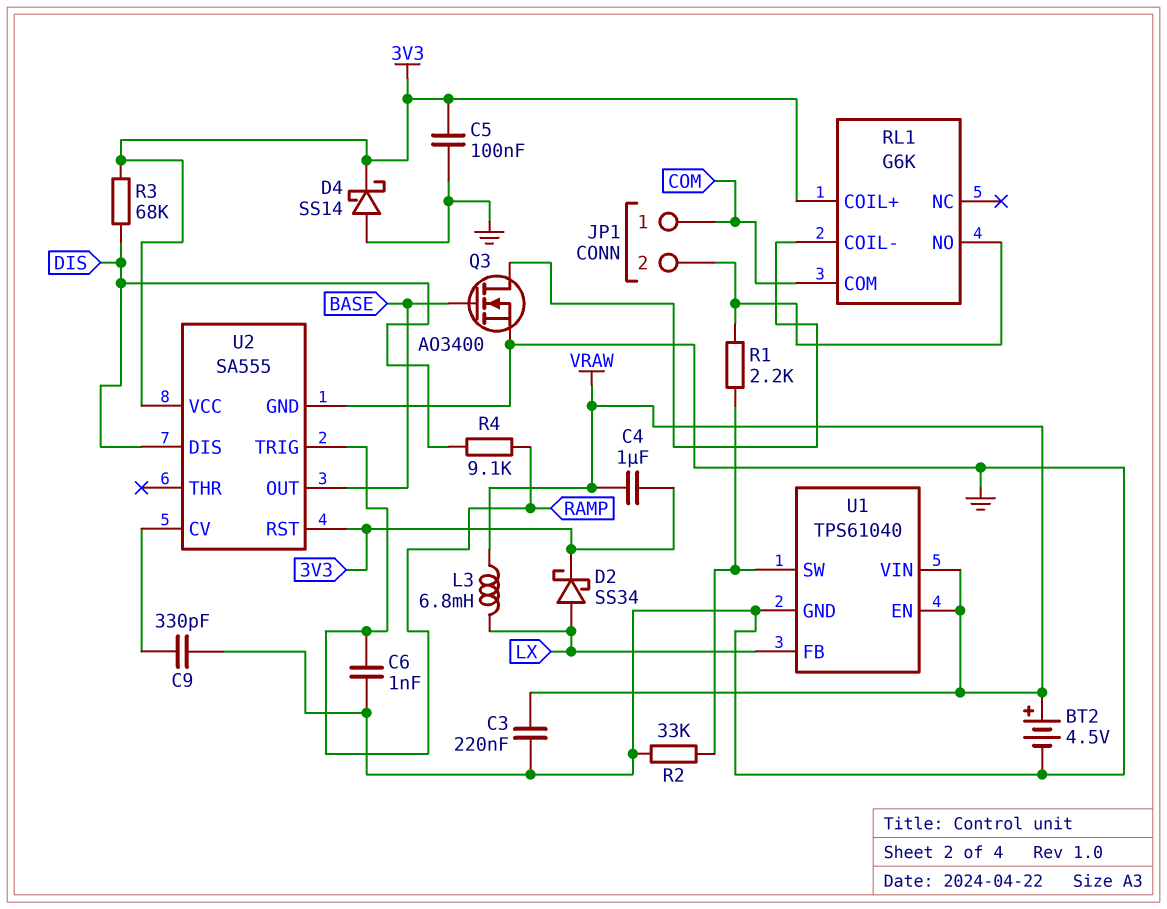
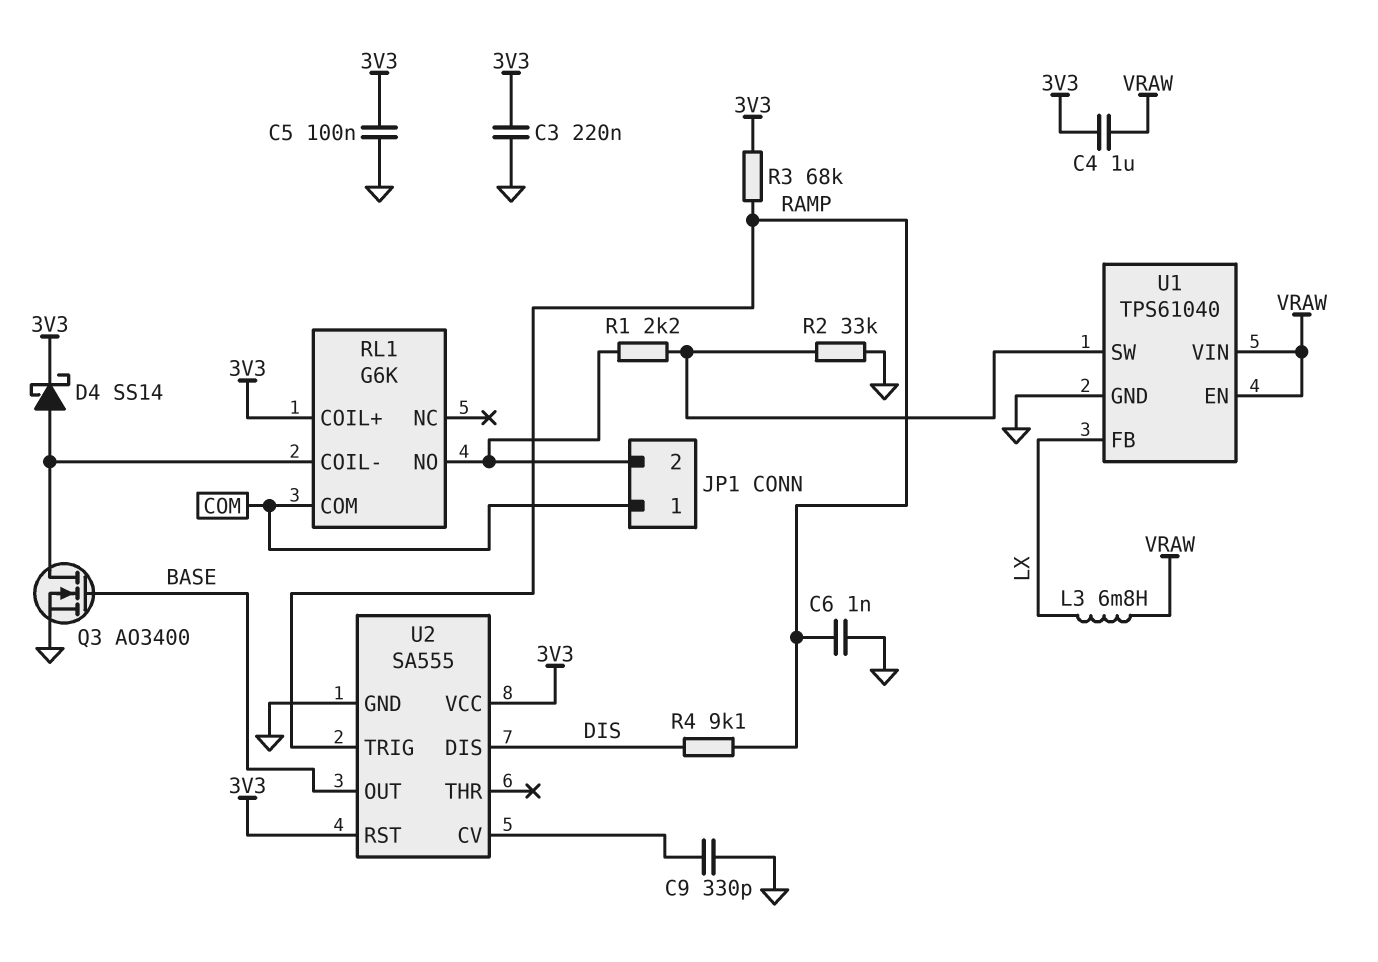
BT2: 4.5V (plus VRAW, minus GND) -> none
C3: 220nF (GND, VRAW) -> 220nF (3V3, GND)
D2: schottky SS34 (A LX, K 3V3) -> none
D4: schottky SS14 (A GND, K 3V3) -> schottky SS14 (A RL1/COIL-, K 3V3)
R3: 68k (3V3, DIS) -> 68k (3V3, RAMP)

